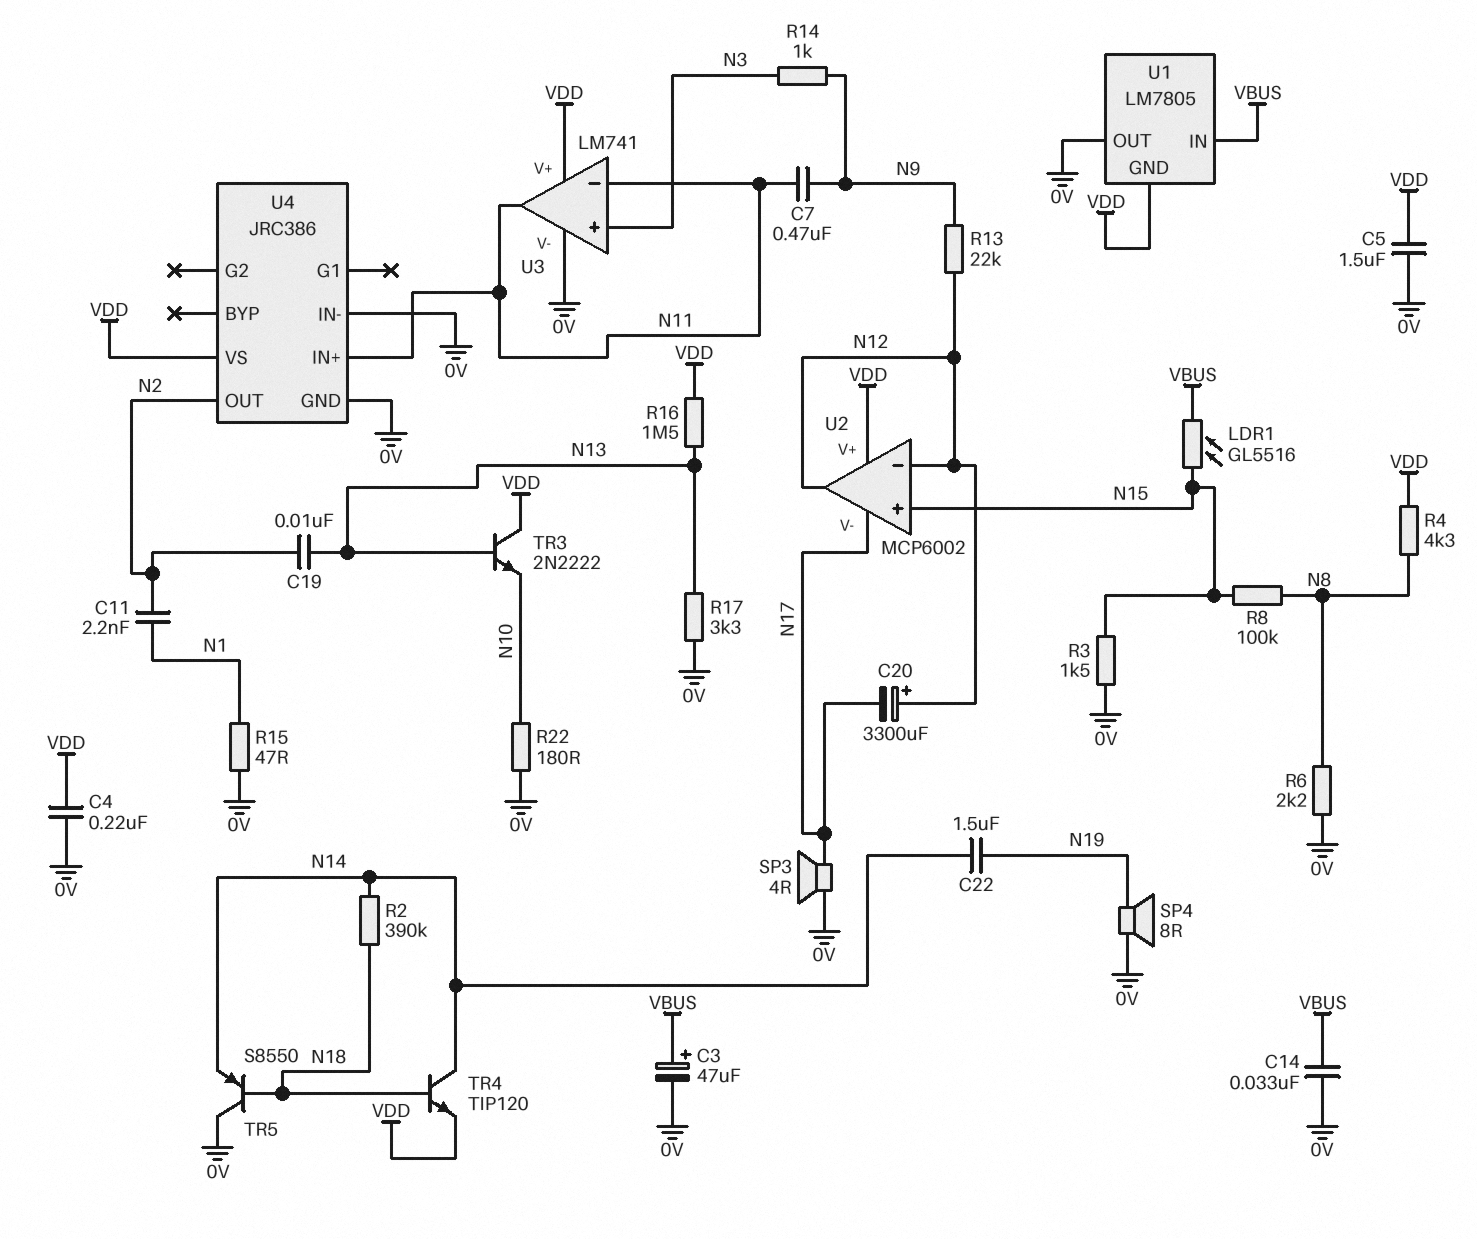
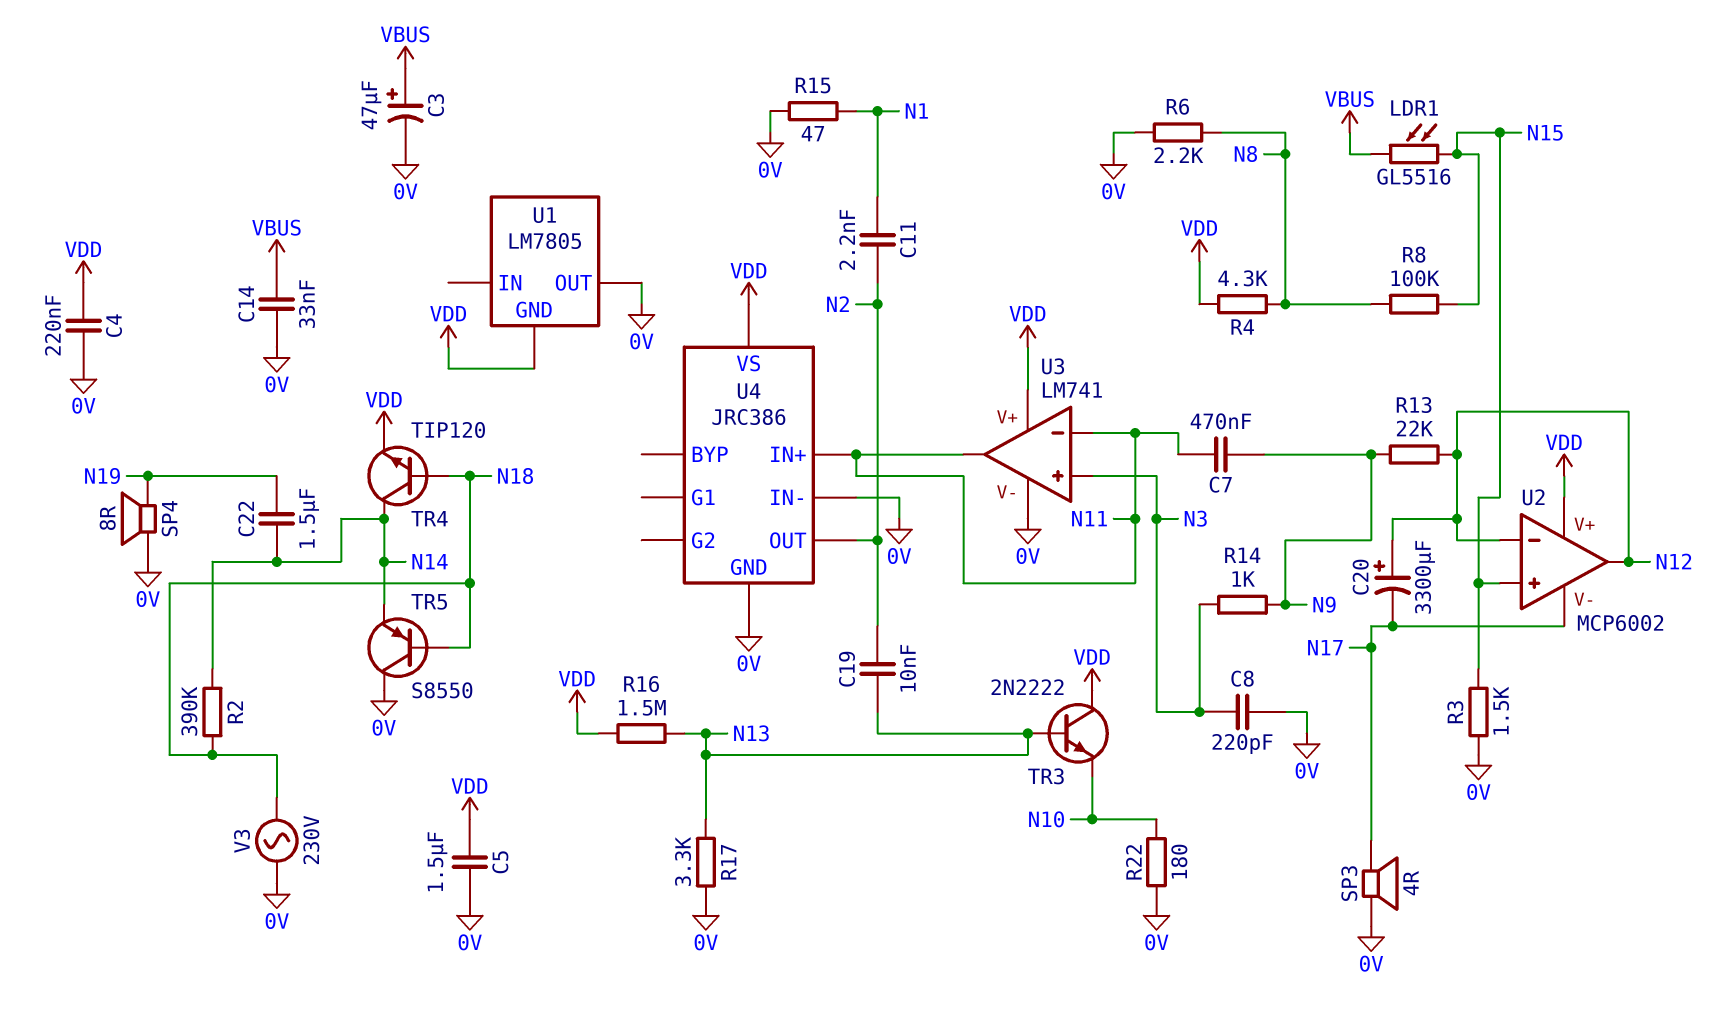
C8: none -> 220pF (0V, N3)
U1 pin IN: VBUS -> none
V3: none -> AC 230V (0V, N18)

